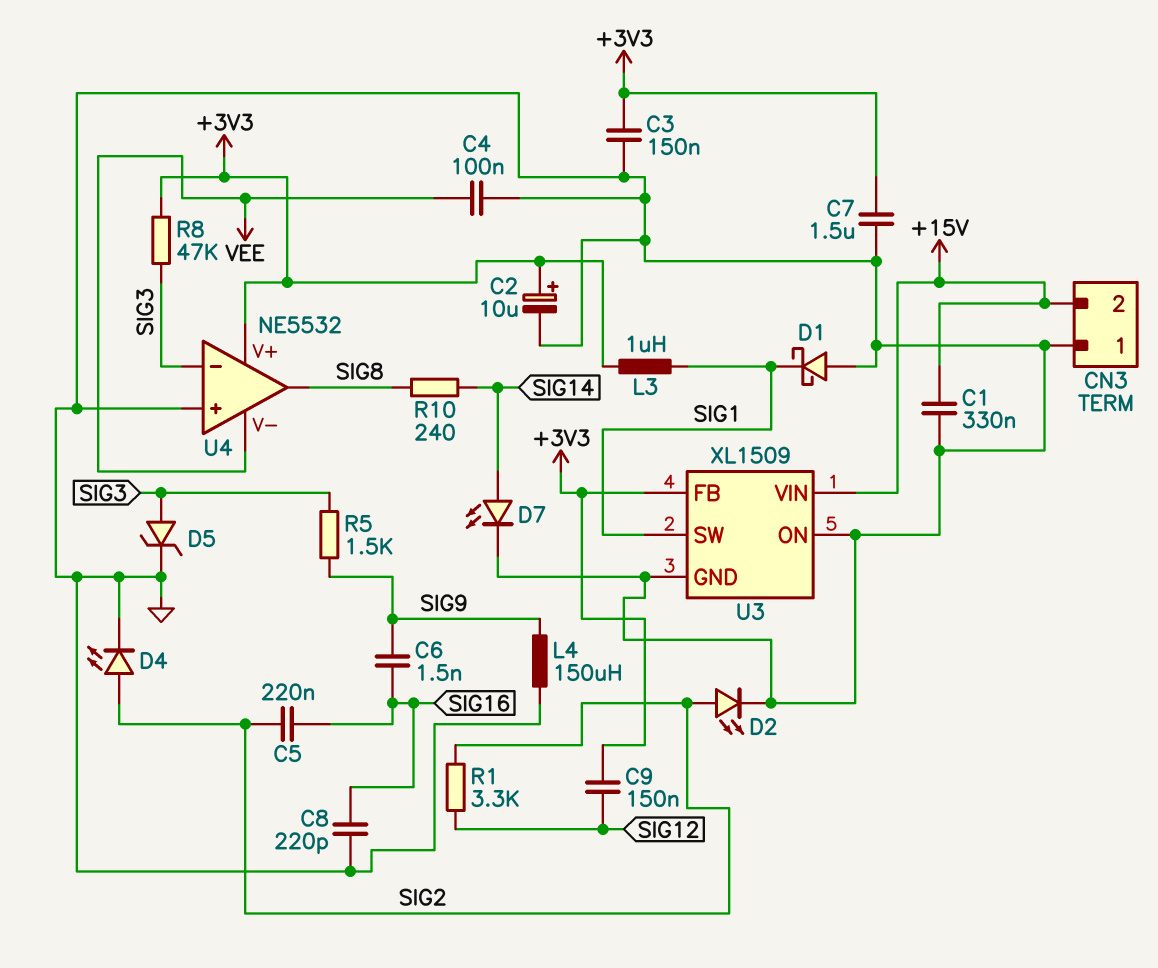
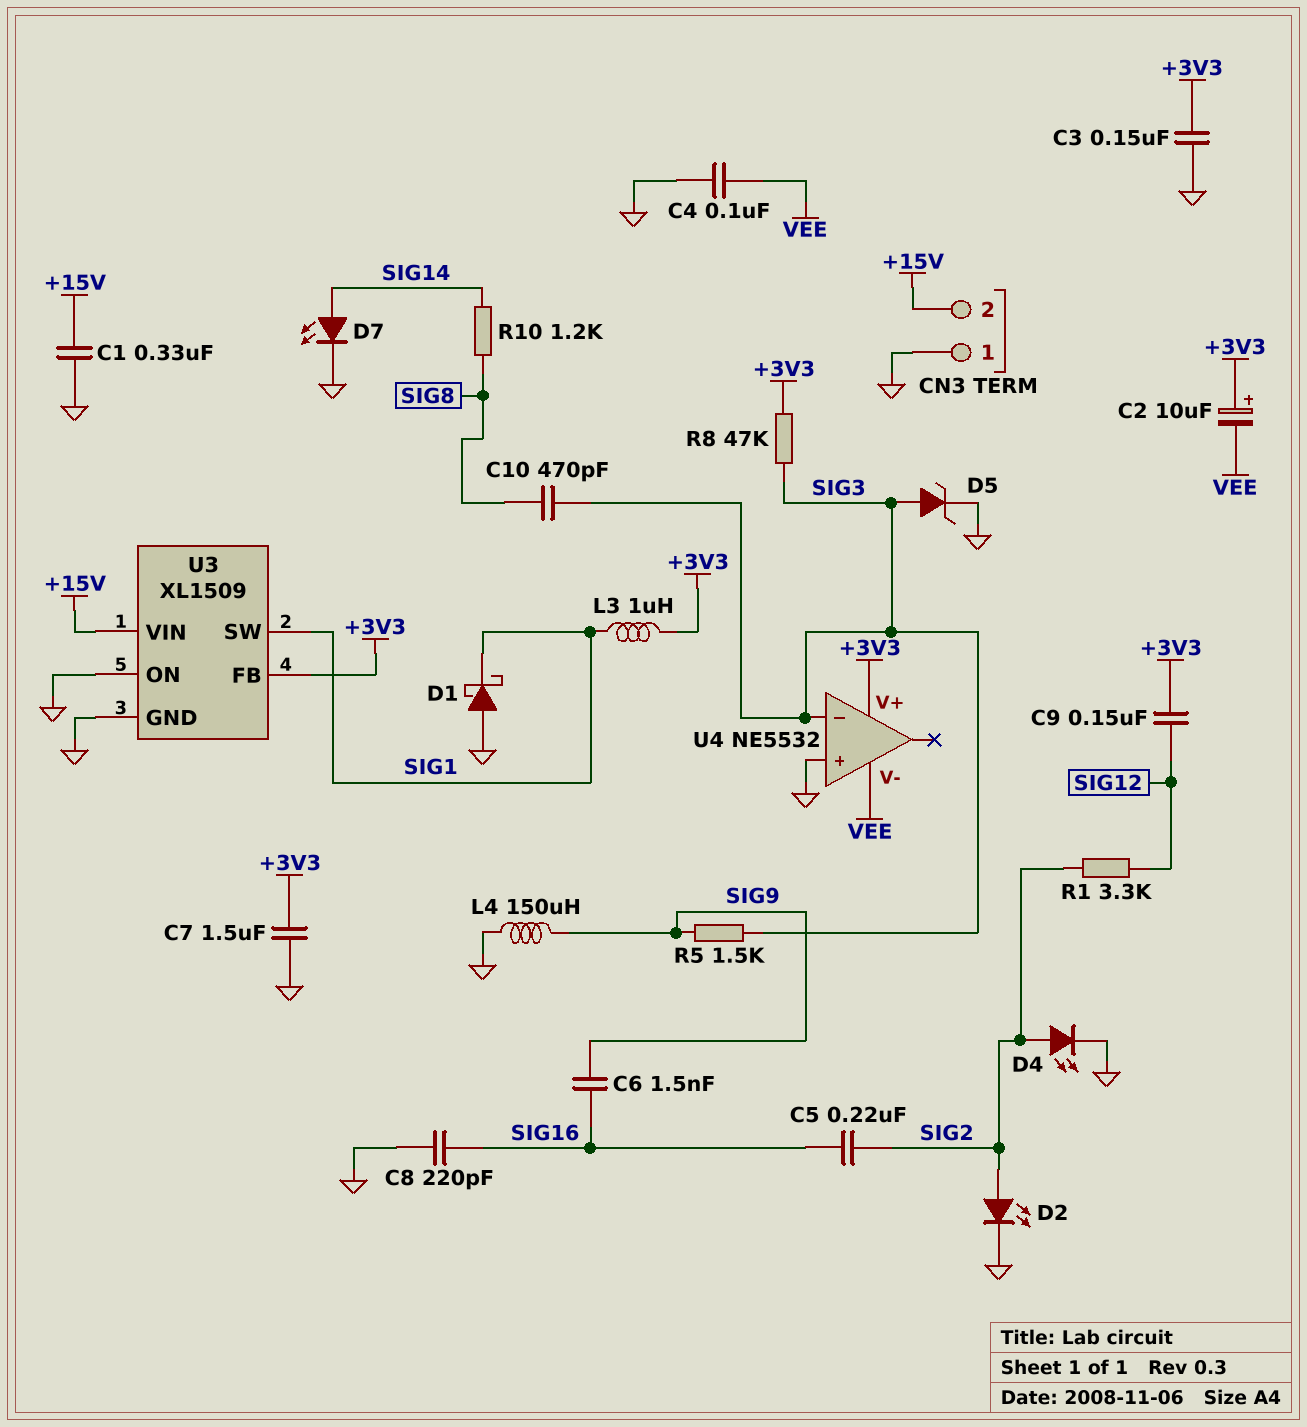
C2: 10uF (plus +3V3, minus GND) -> 10uF (plus +3V3, minus VEE)
C10: none -> 470pF (SIG3, SIG8)
R10: 240 (SIG8, SIG14) -> 1.2k (SIG8, SIG14)
U4 pin out: SIG8 -> none

